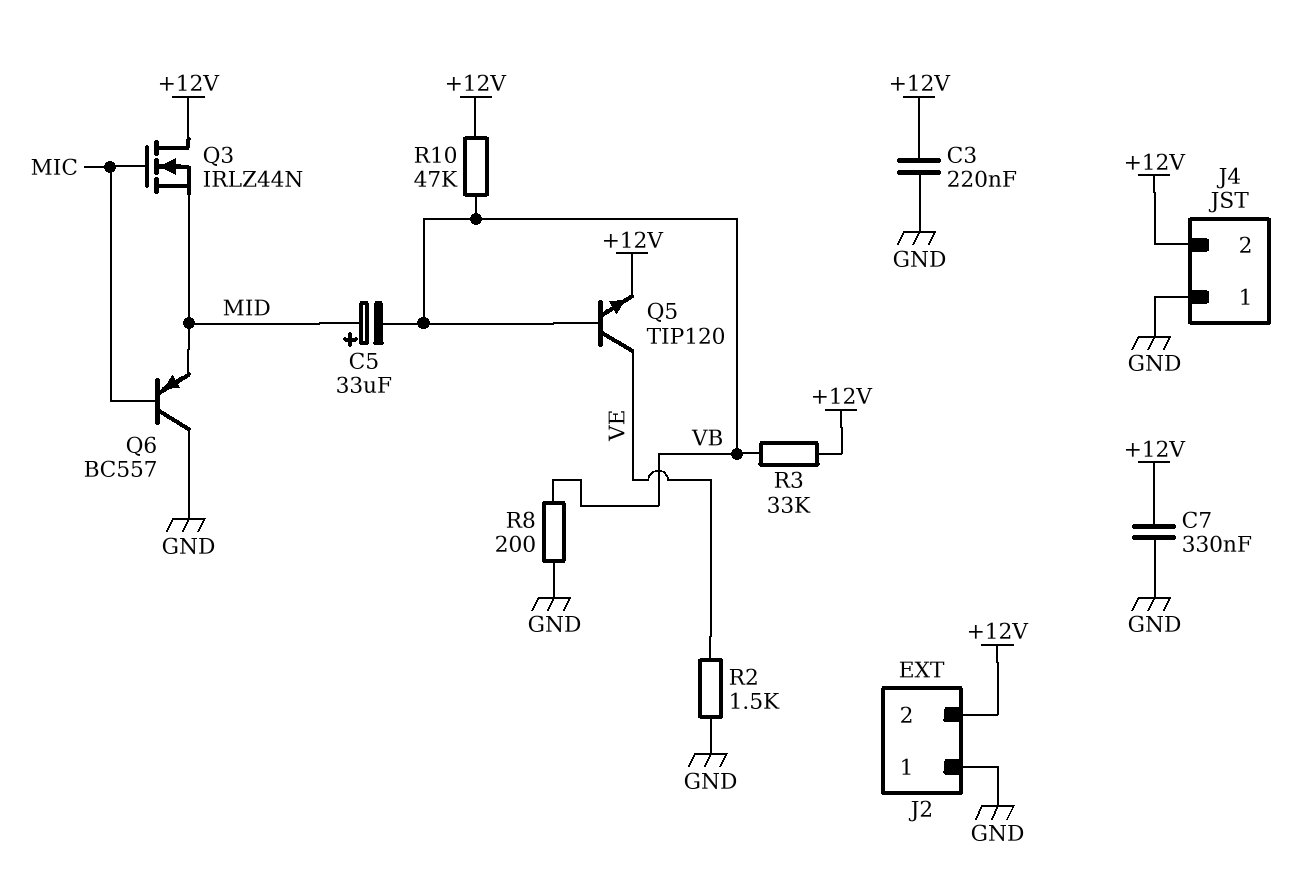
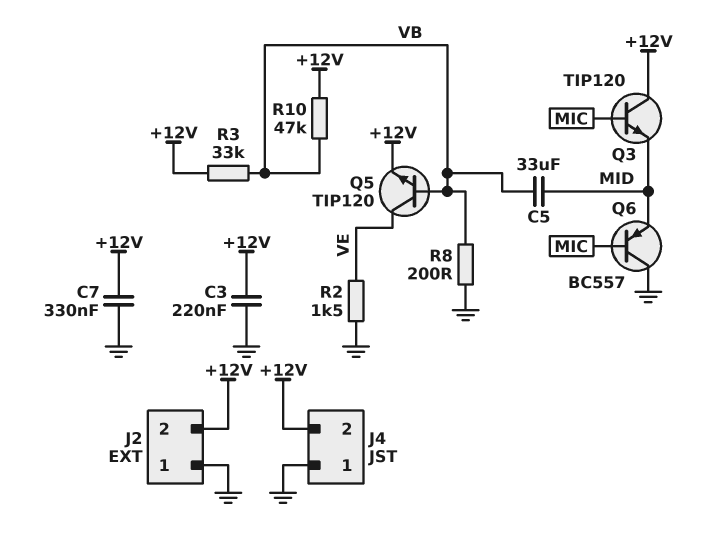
C5: 33uF (plus MID, minus VB) -> 33uF (MID, VB)
Q3: NMOS IRLZ44N (G MIC, D +12V, S MID) -> NPN TIP120 (B MIC, C +12V, E MID)

